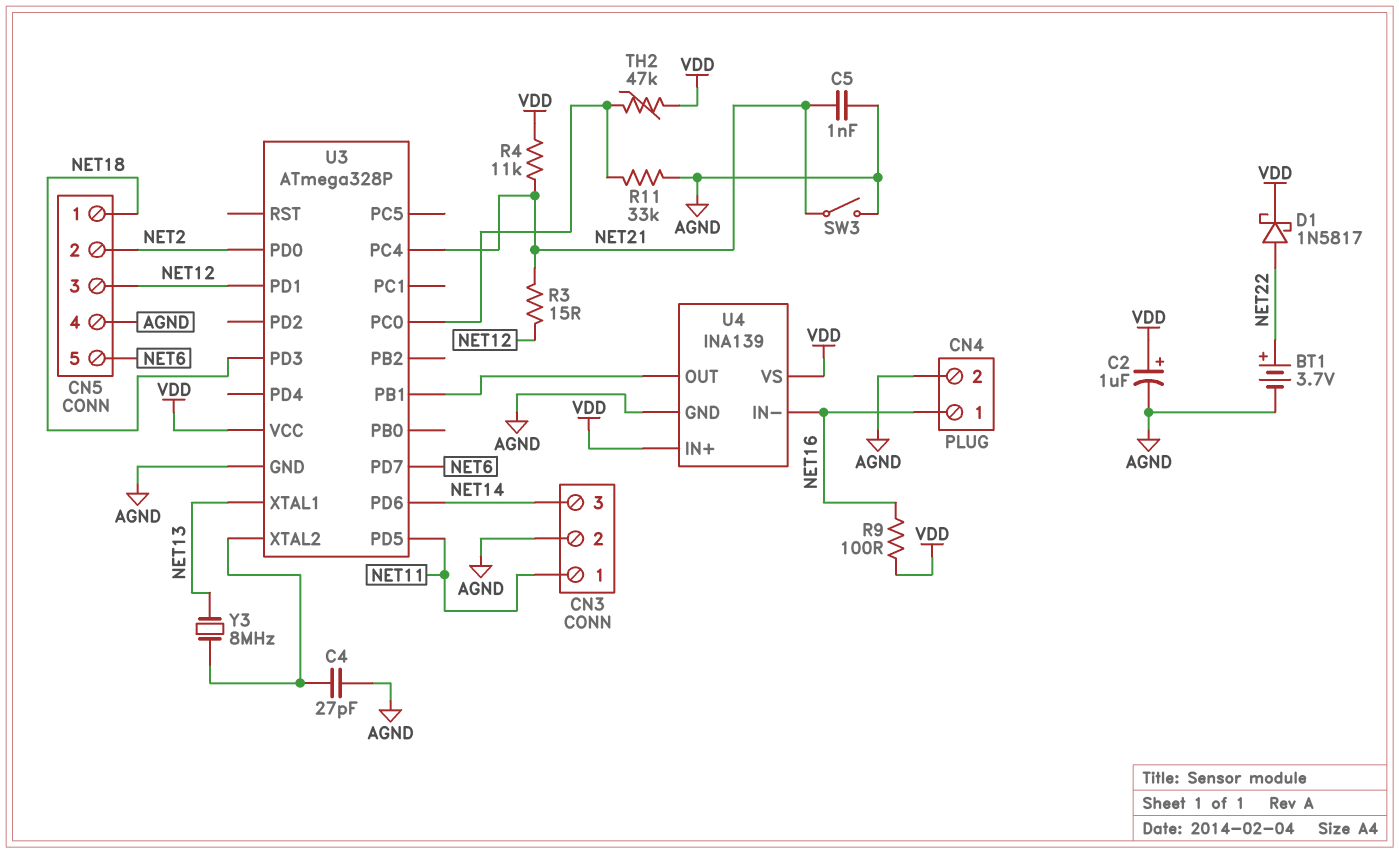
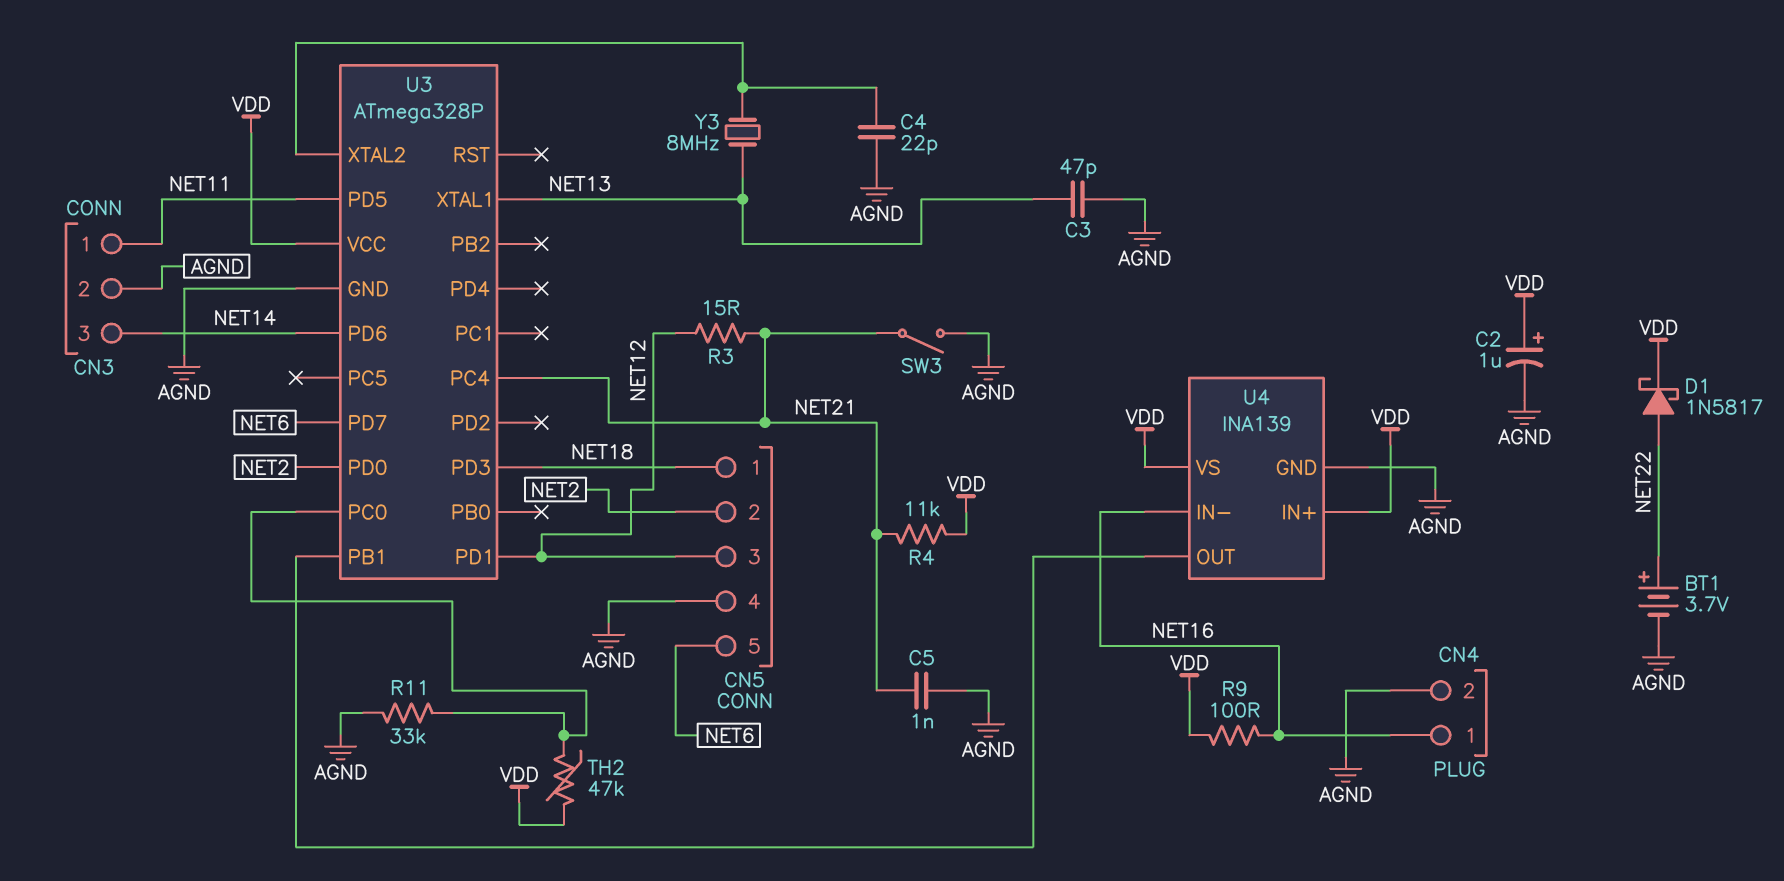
C3: none -> 47pF (AGND, NET13)
C4: 27pF (AGND, U3/XTAL2) -> 22pF (AGND, U3/XTAL2)

